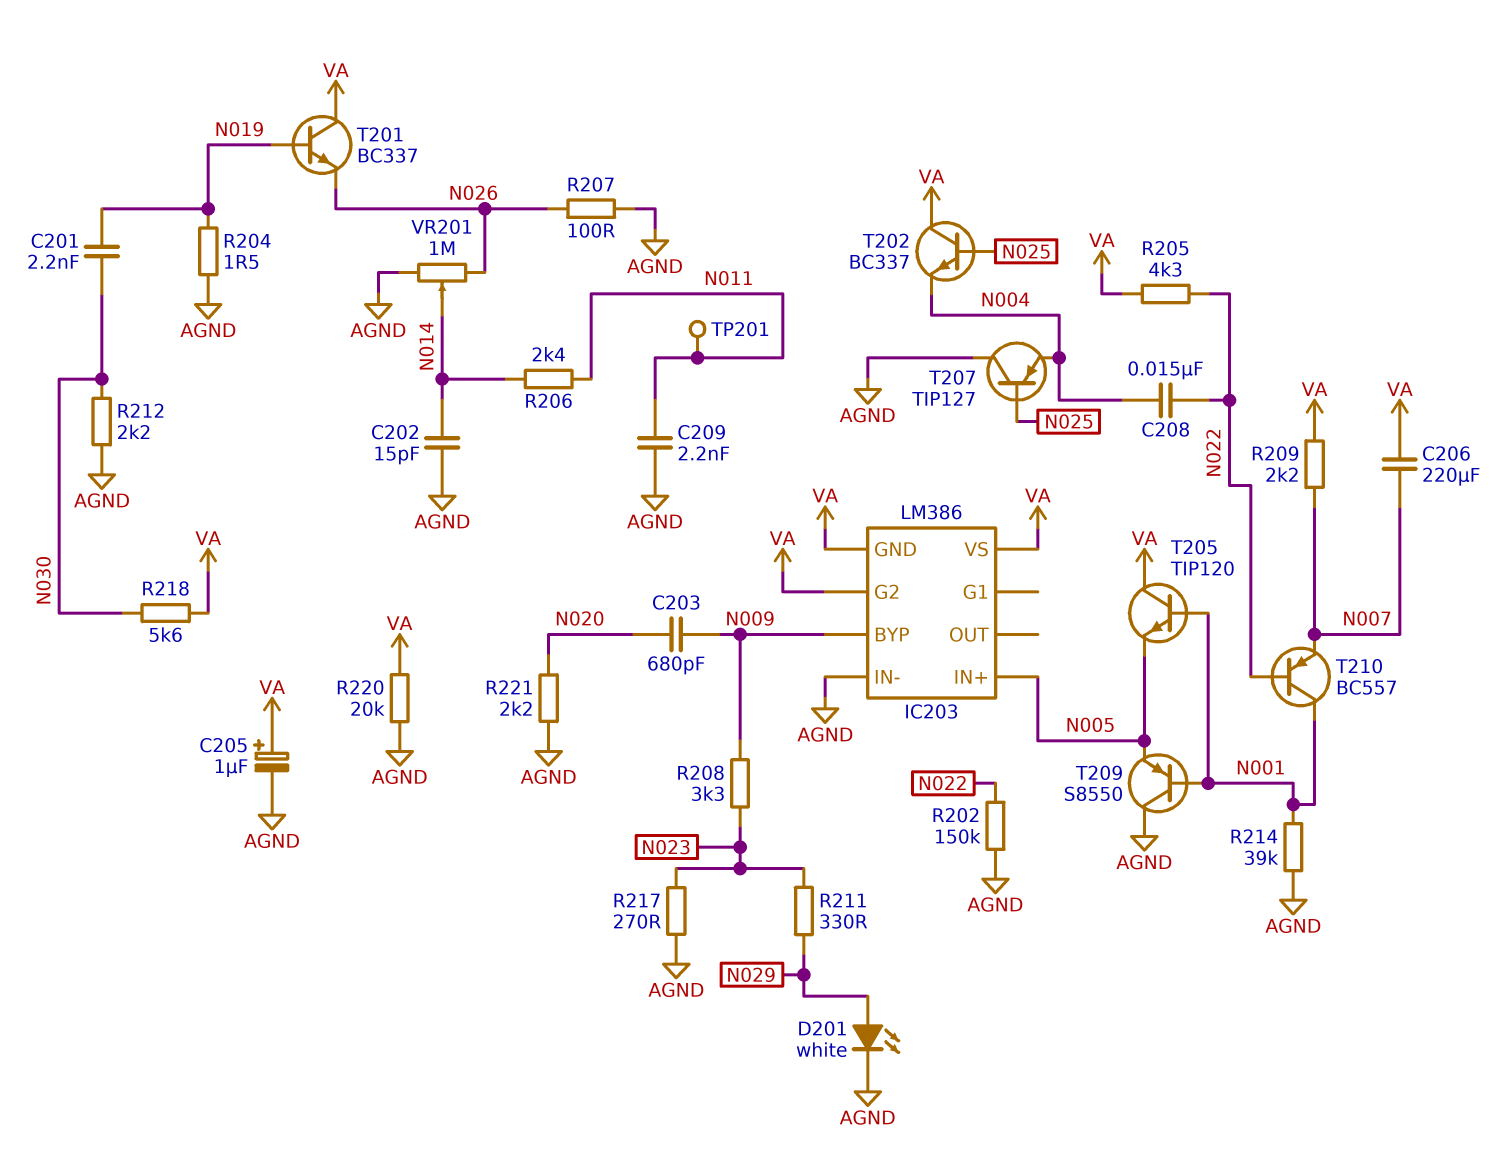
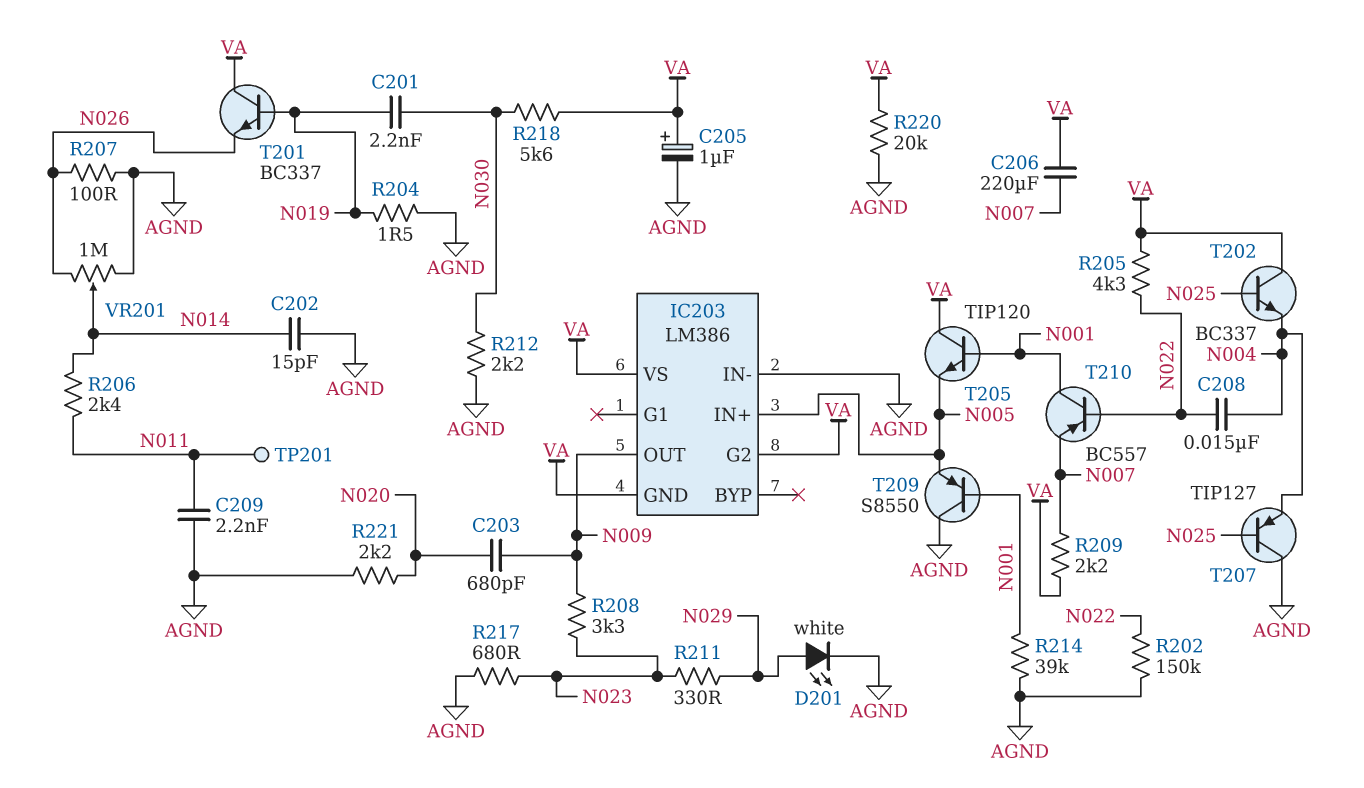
IC203 pin BYP: N009 -> none
IC203 pin OUT: none -> N009
R217: 270 (AGND, N023) -> 680 (AGND, N023)

